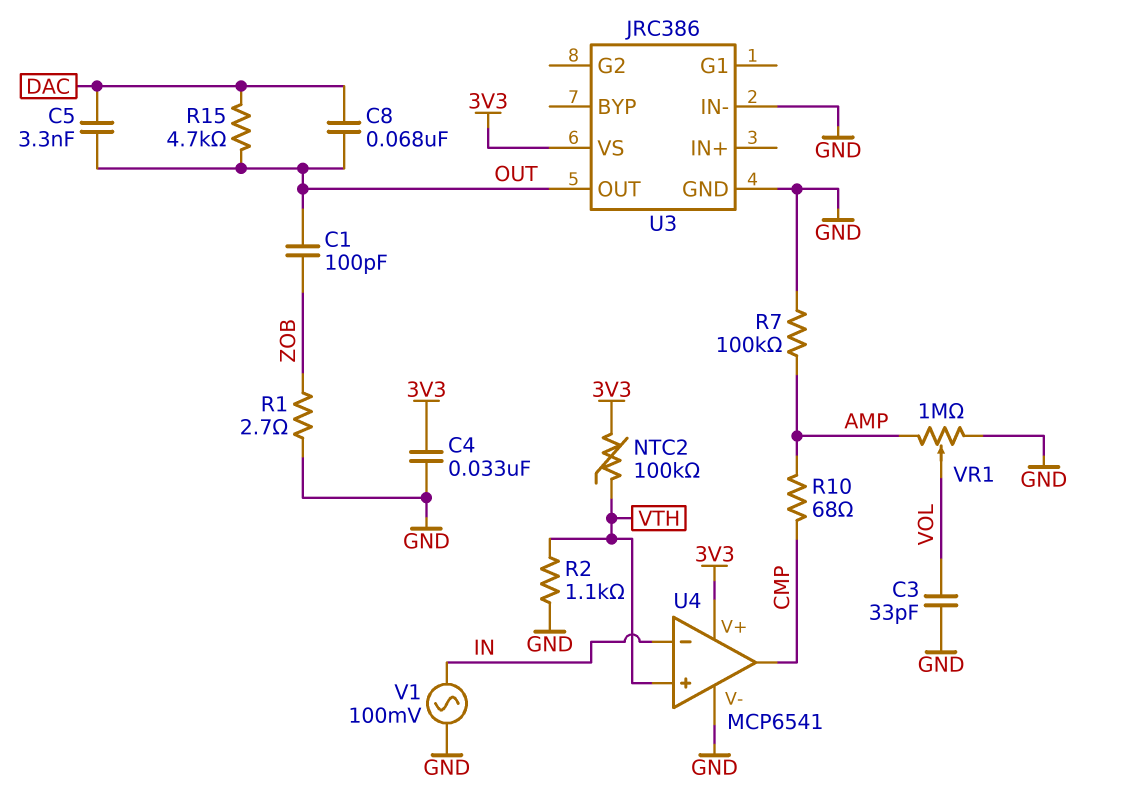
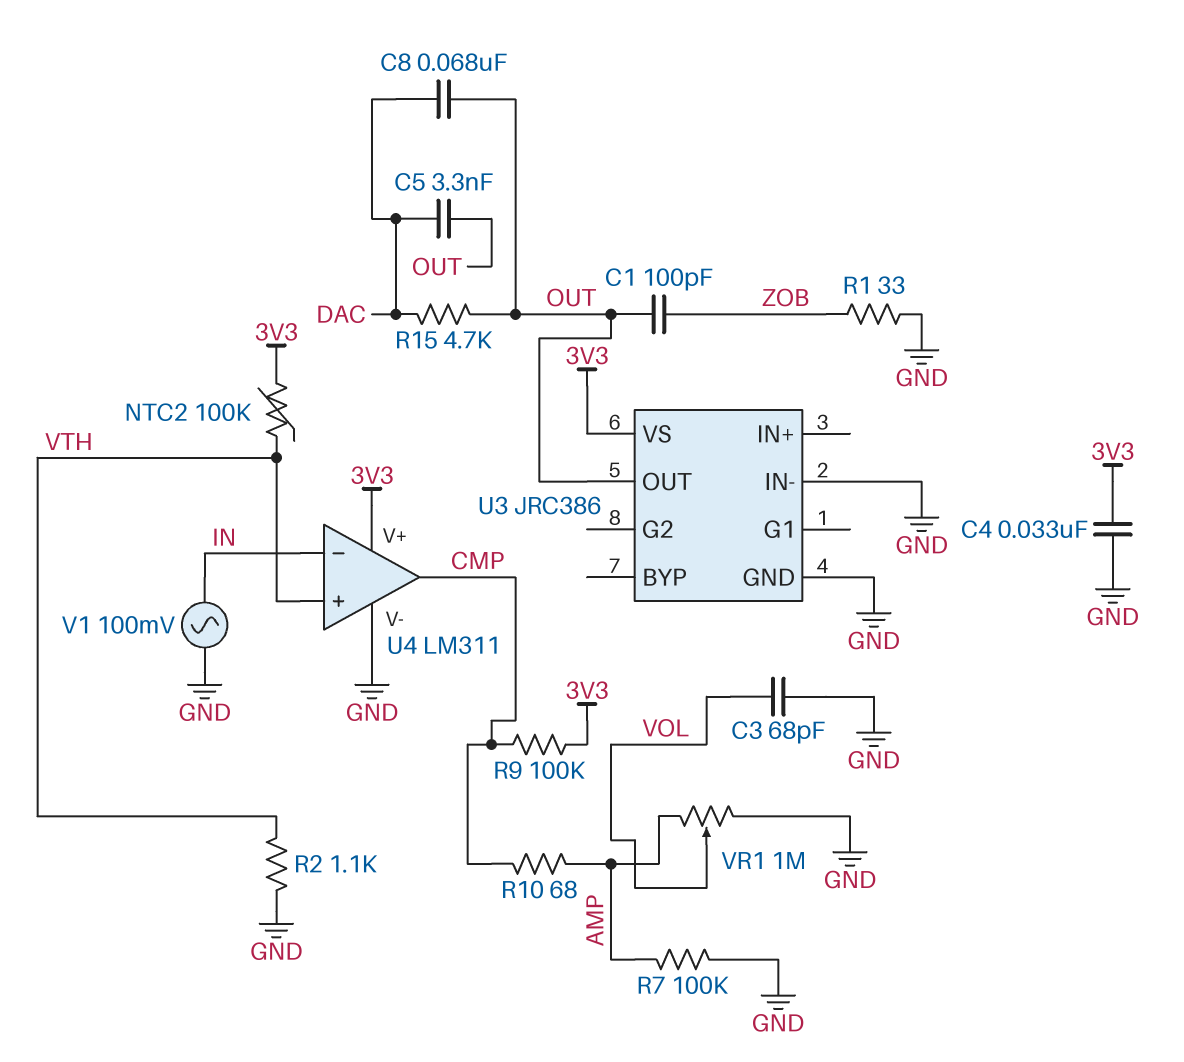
C3: 33pF (GND, VOL) -> 68pF (GND, VOL)
R1: 2.7 (GND, ZOB) -> 33 (GND, ZOB)
R9: none -> 100k (3V3, CMP)
U4: MCP6541 -> LM311

